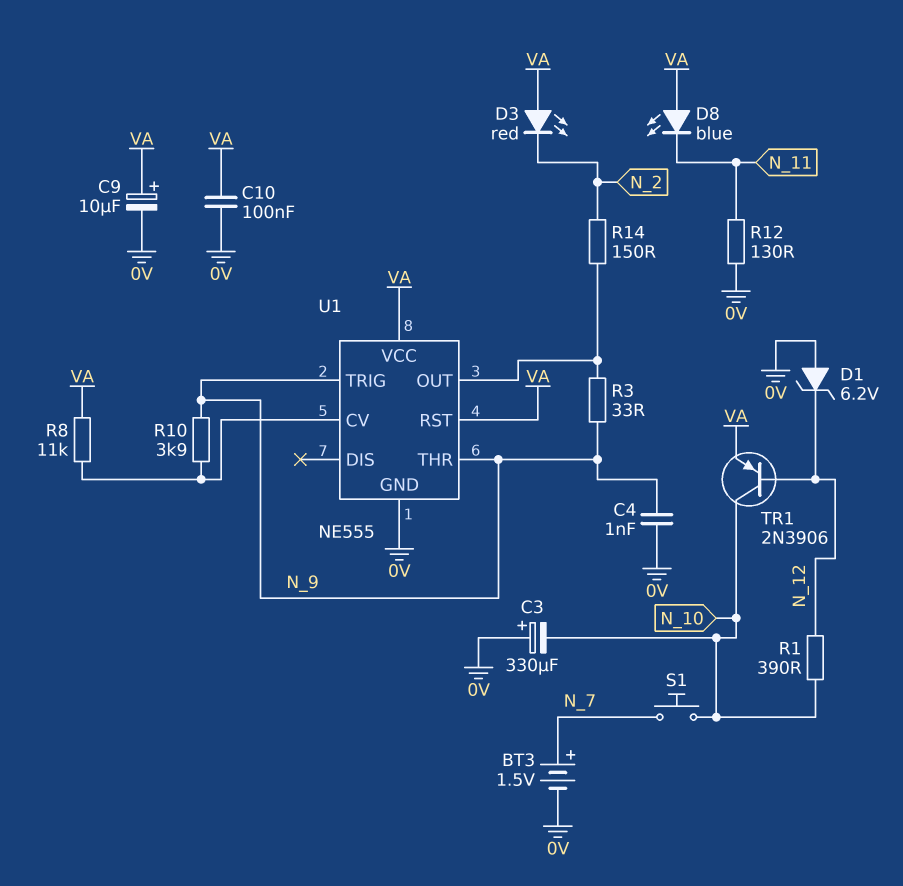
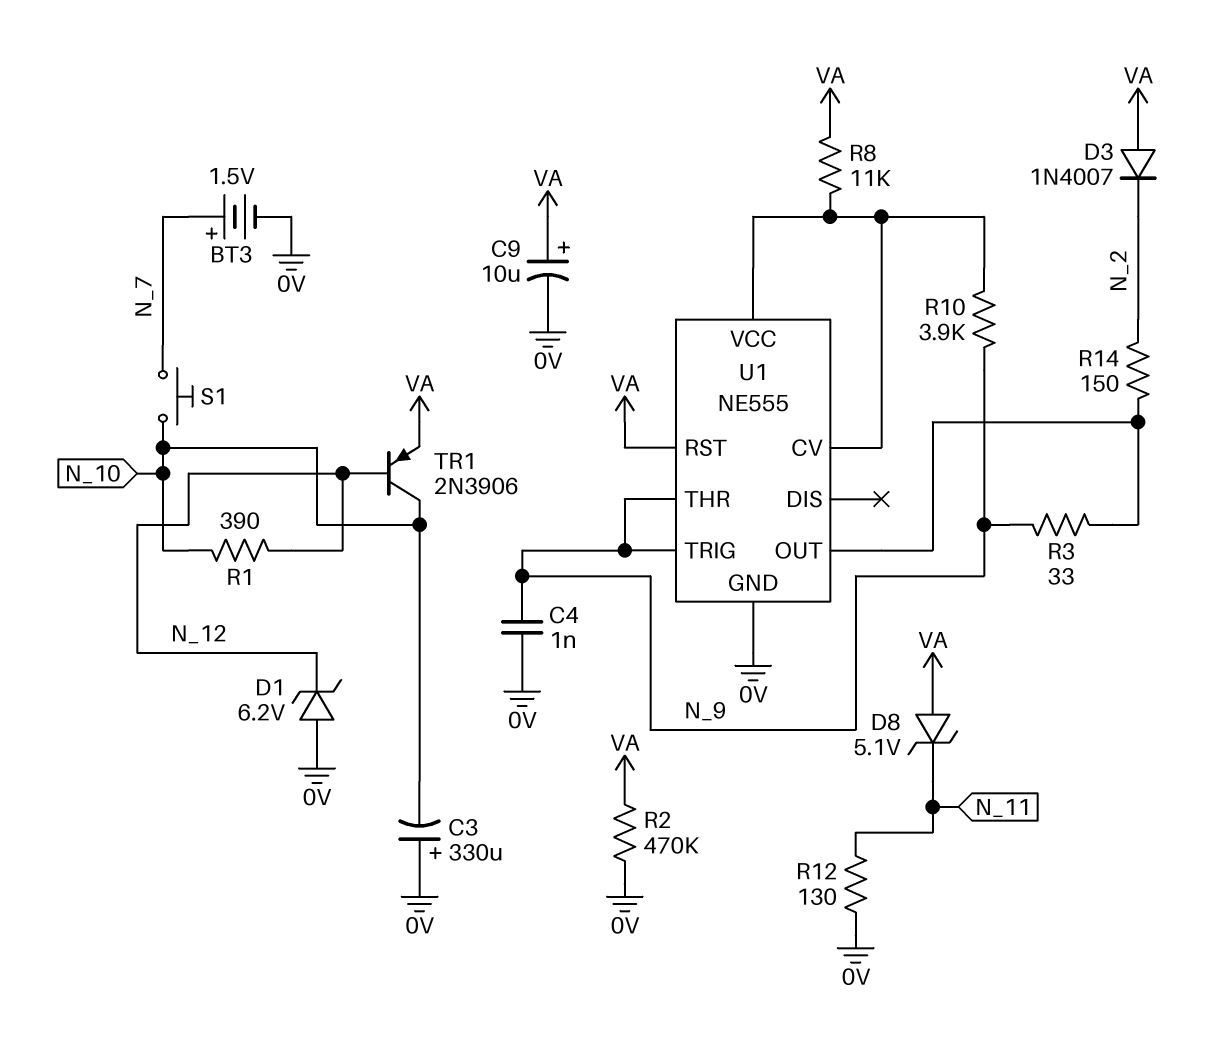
C10: 100nF (0V, VA) -> none
D3: LED red (A VA, K N_2) -> diode 1N4007 (A VA, K N_2)
D8: LED blue (A VA, K N_11) -> zener 5.1V (A VA, K N_11)
R2: none -> 470k (0V, VA)
U1 pin VCC: VA -> U1/CV

